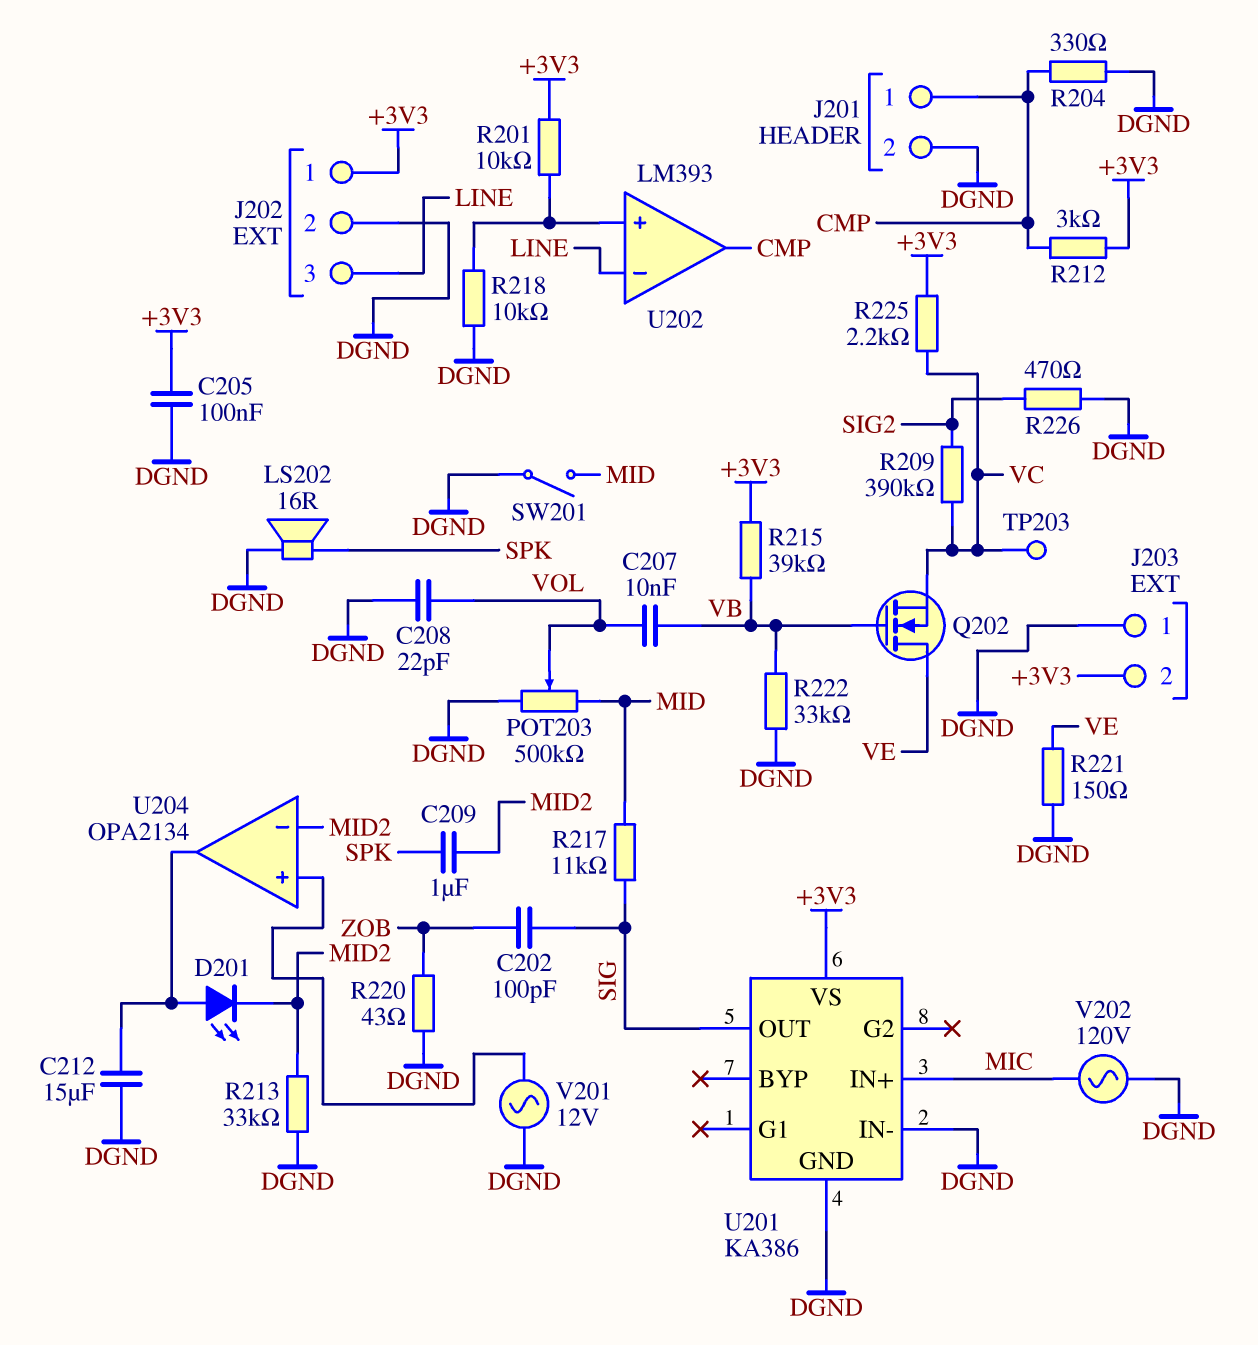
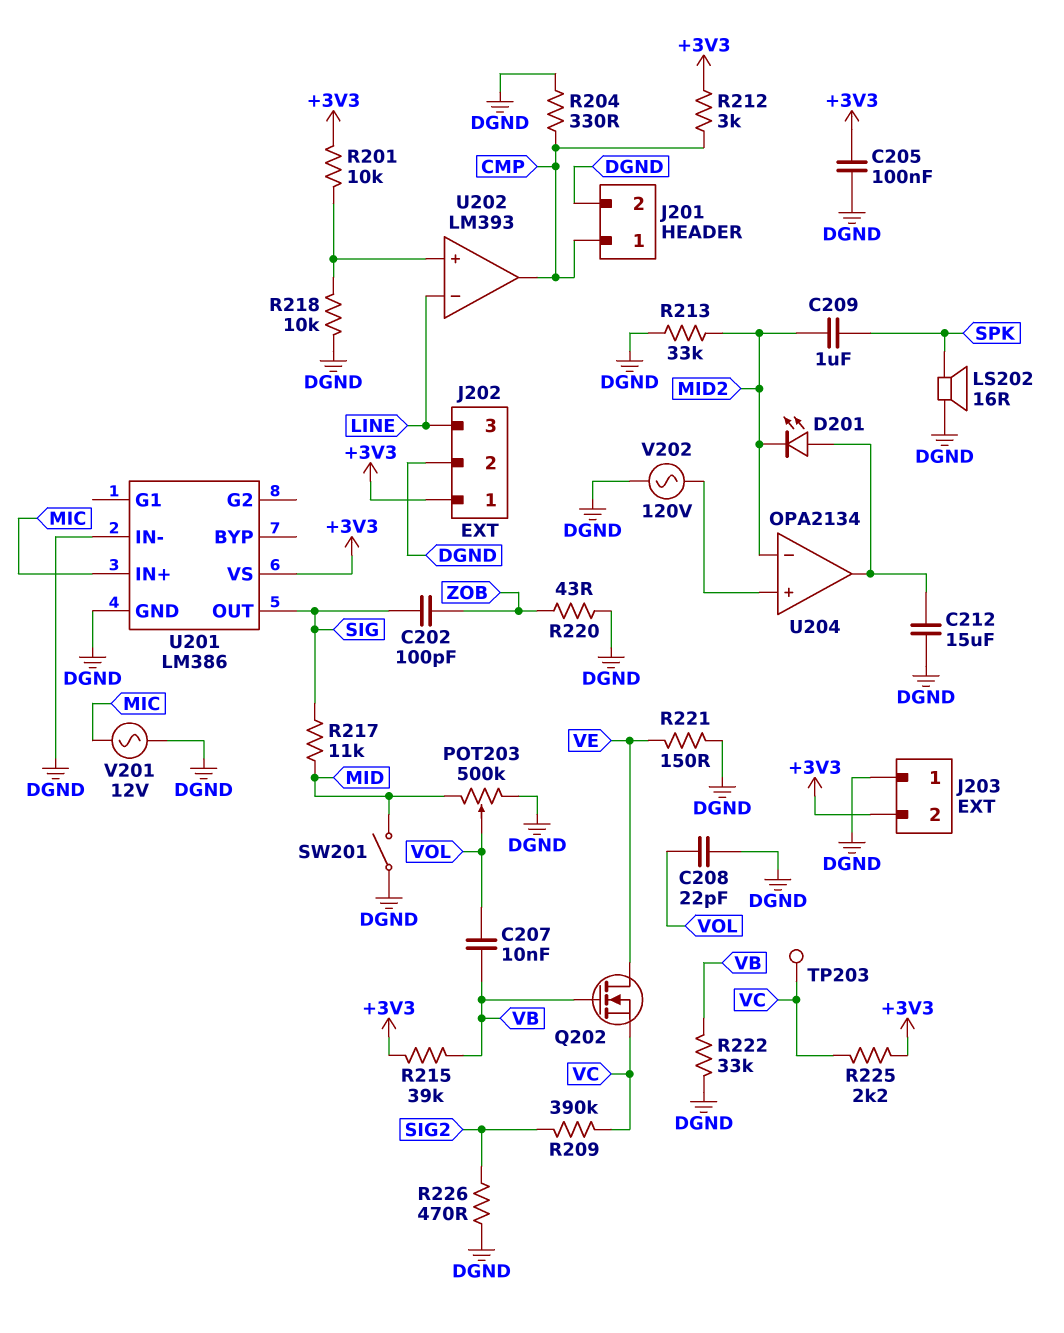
U201: KA386 -> LM386
V201: AC 12V (DGND, U204/in+) -> AC 12V (DGND, MIC)
V202: AC 120V (DGND, MIC) -> AC 120V (DGND, U204/in+)

